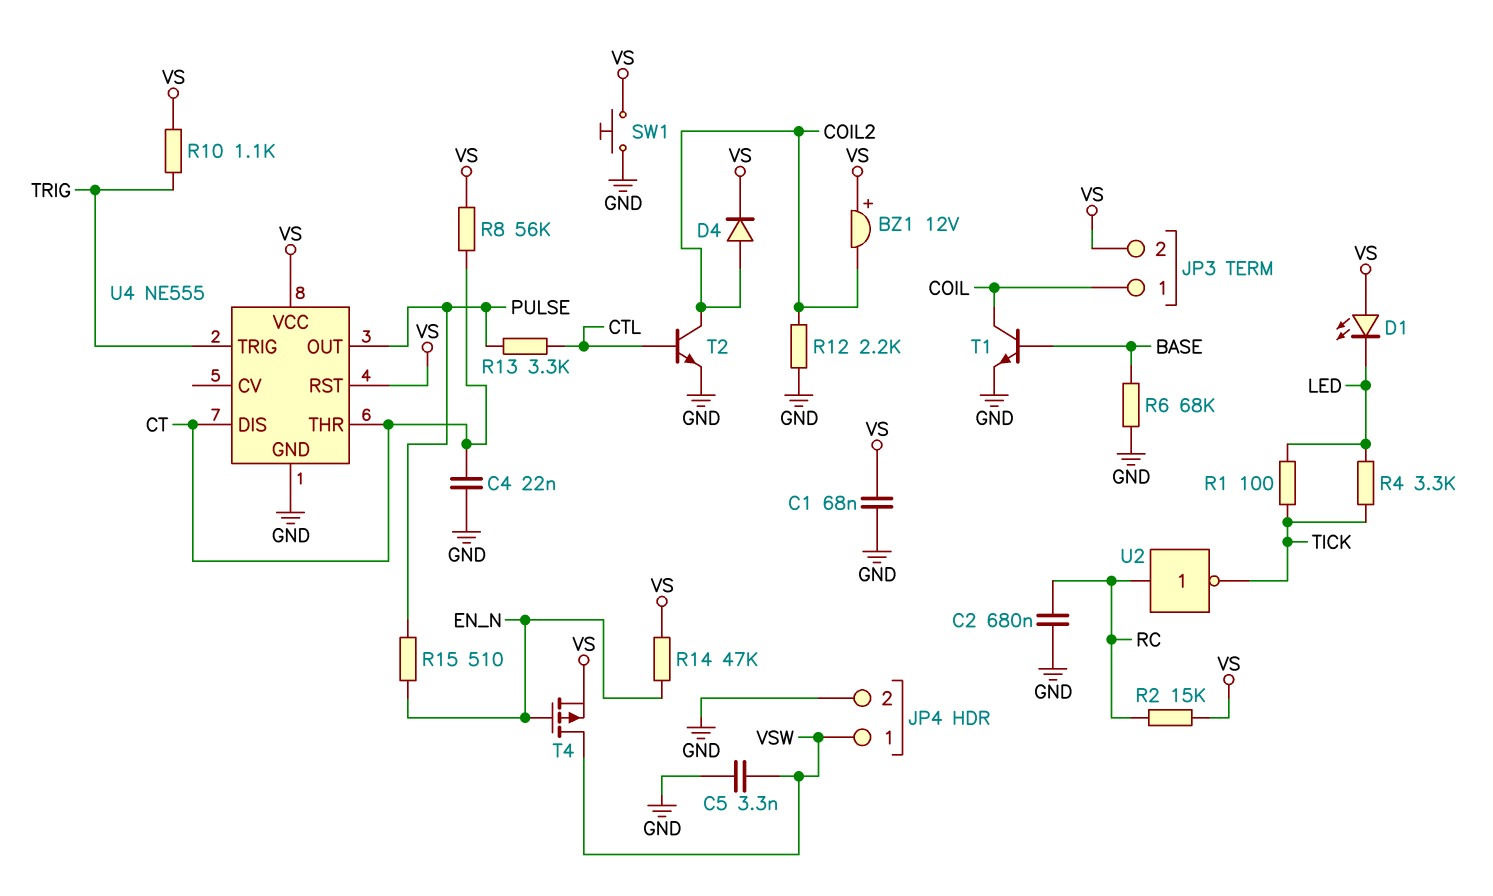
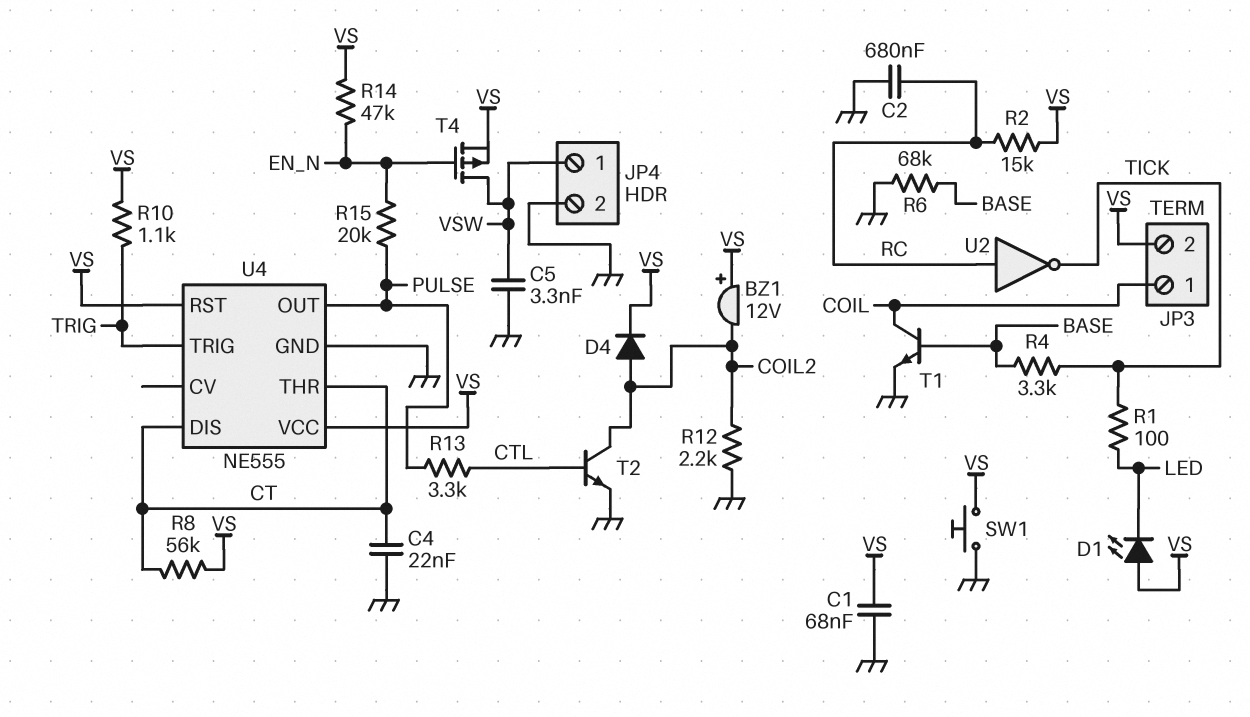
R4: 3.3k (LED, TICK) -> 3.3k (BASE, TICK)
R15: 510 (EN_N, PULSE) -> 20k (EN_N, PULSE)

